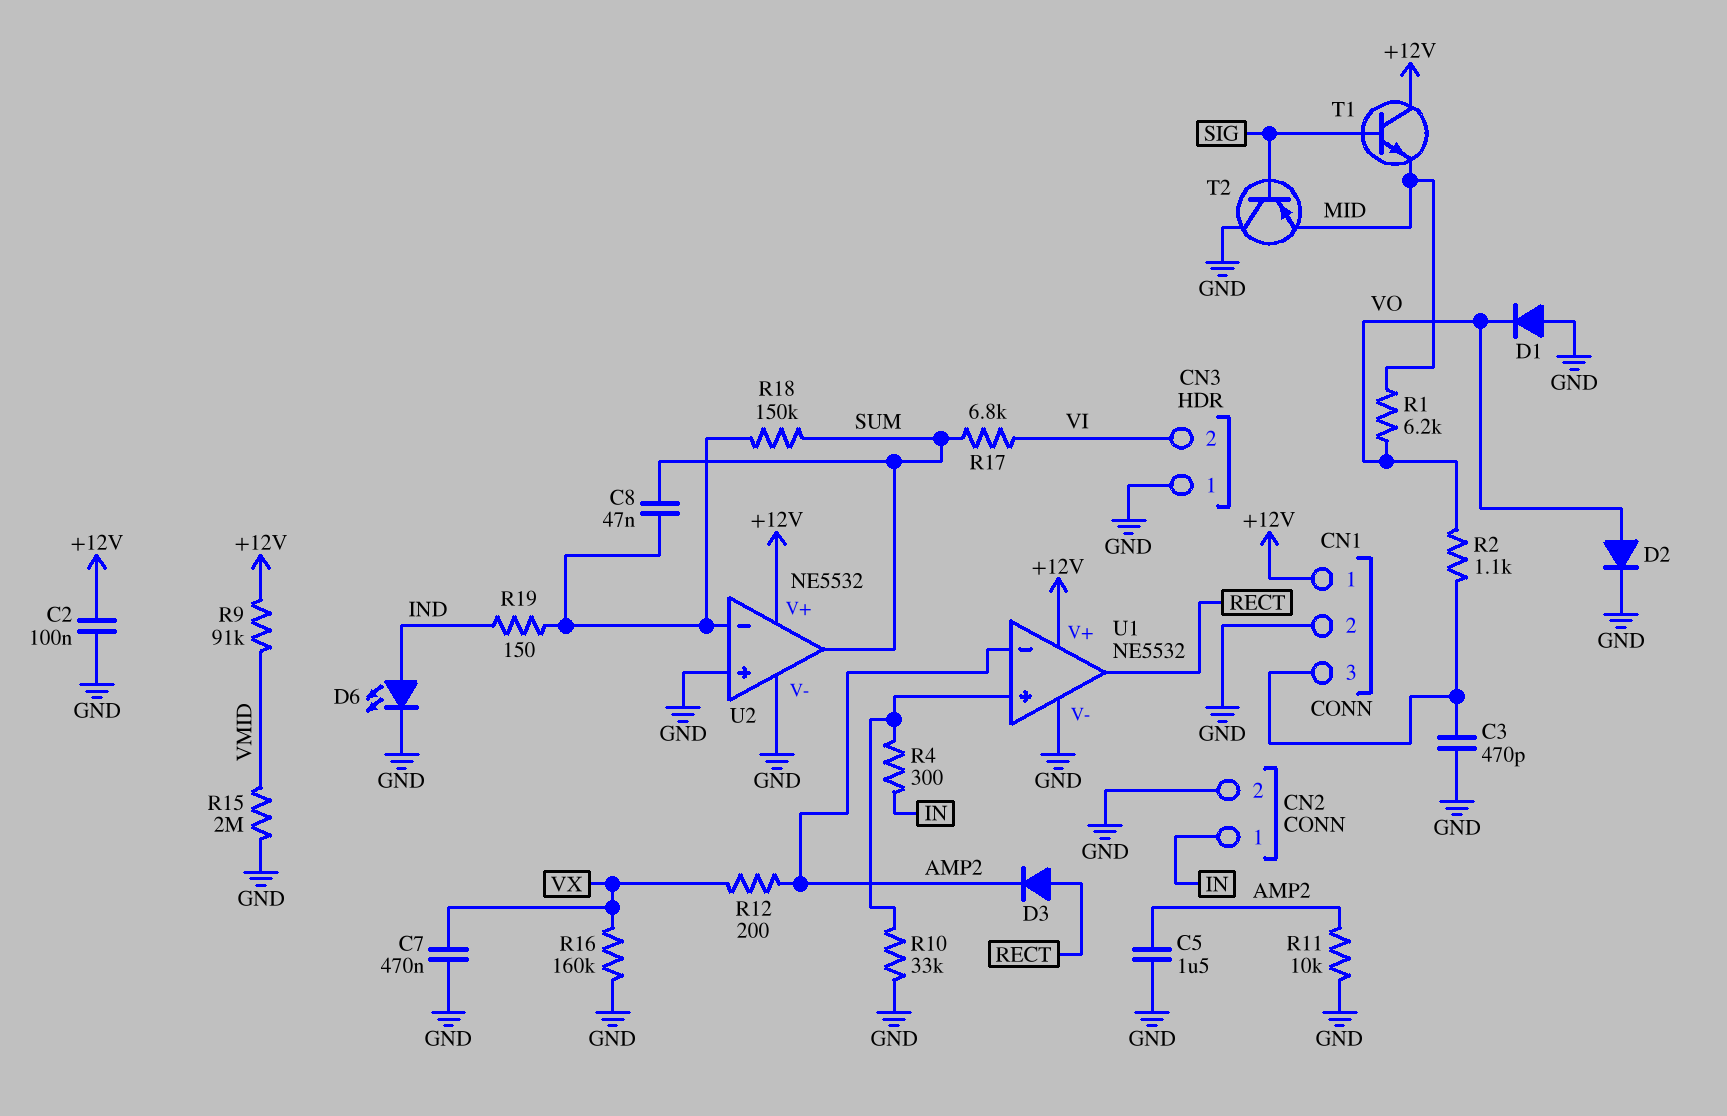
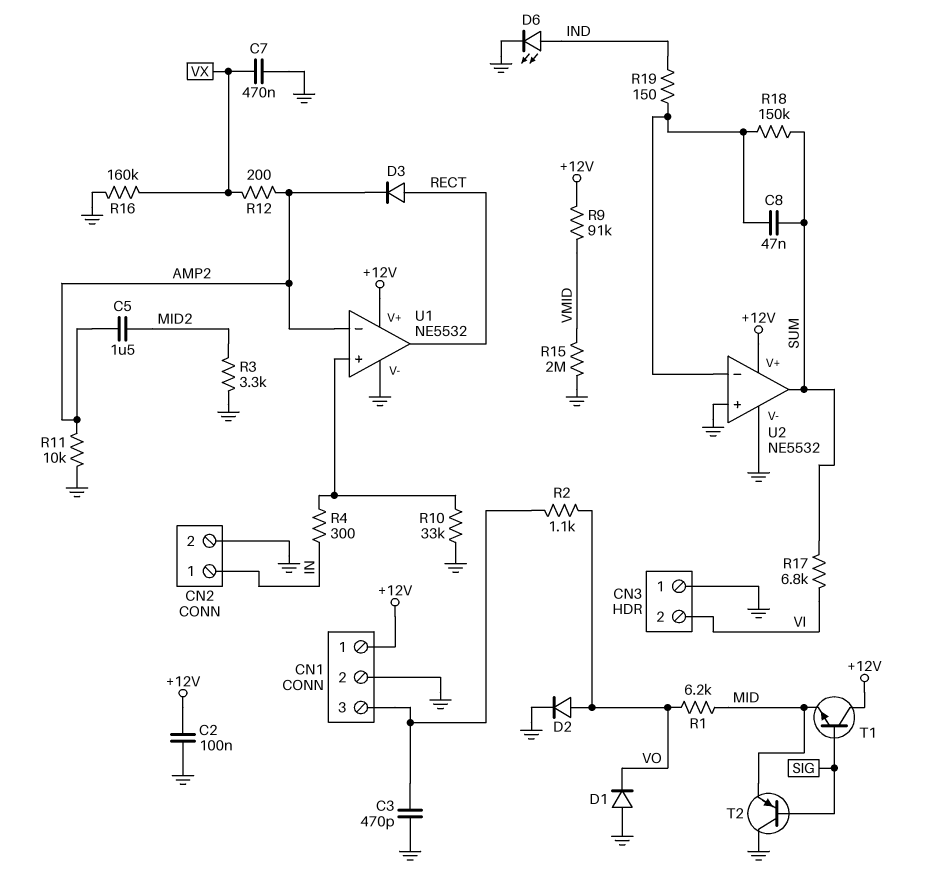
C5: 1.5uF (AMP2, GND) -> 1.5uF (AMP2, MID2)
R3: none -> 3.3k (GND, MID2)

